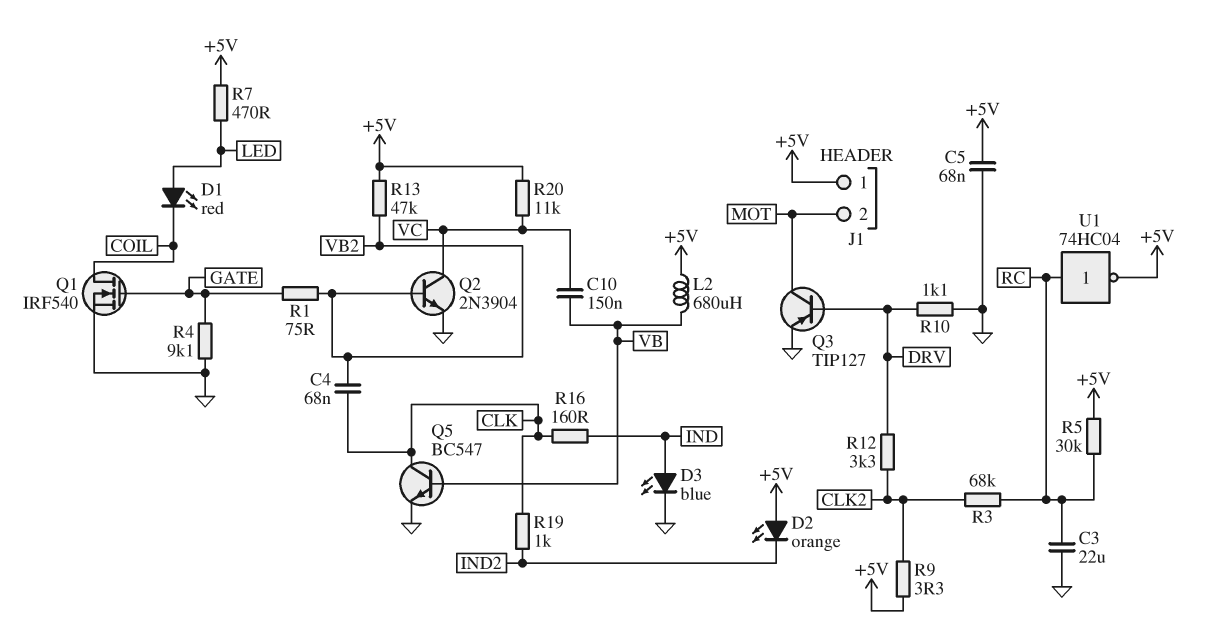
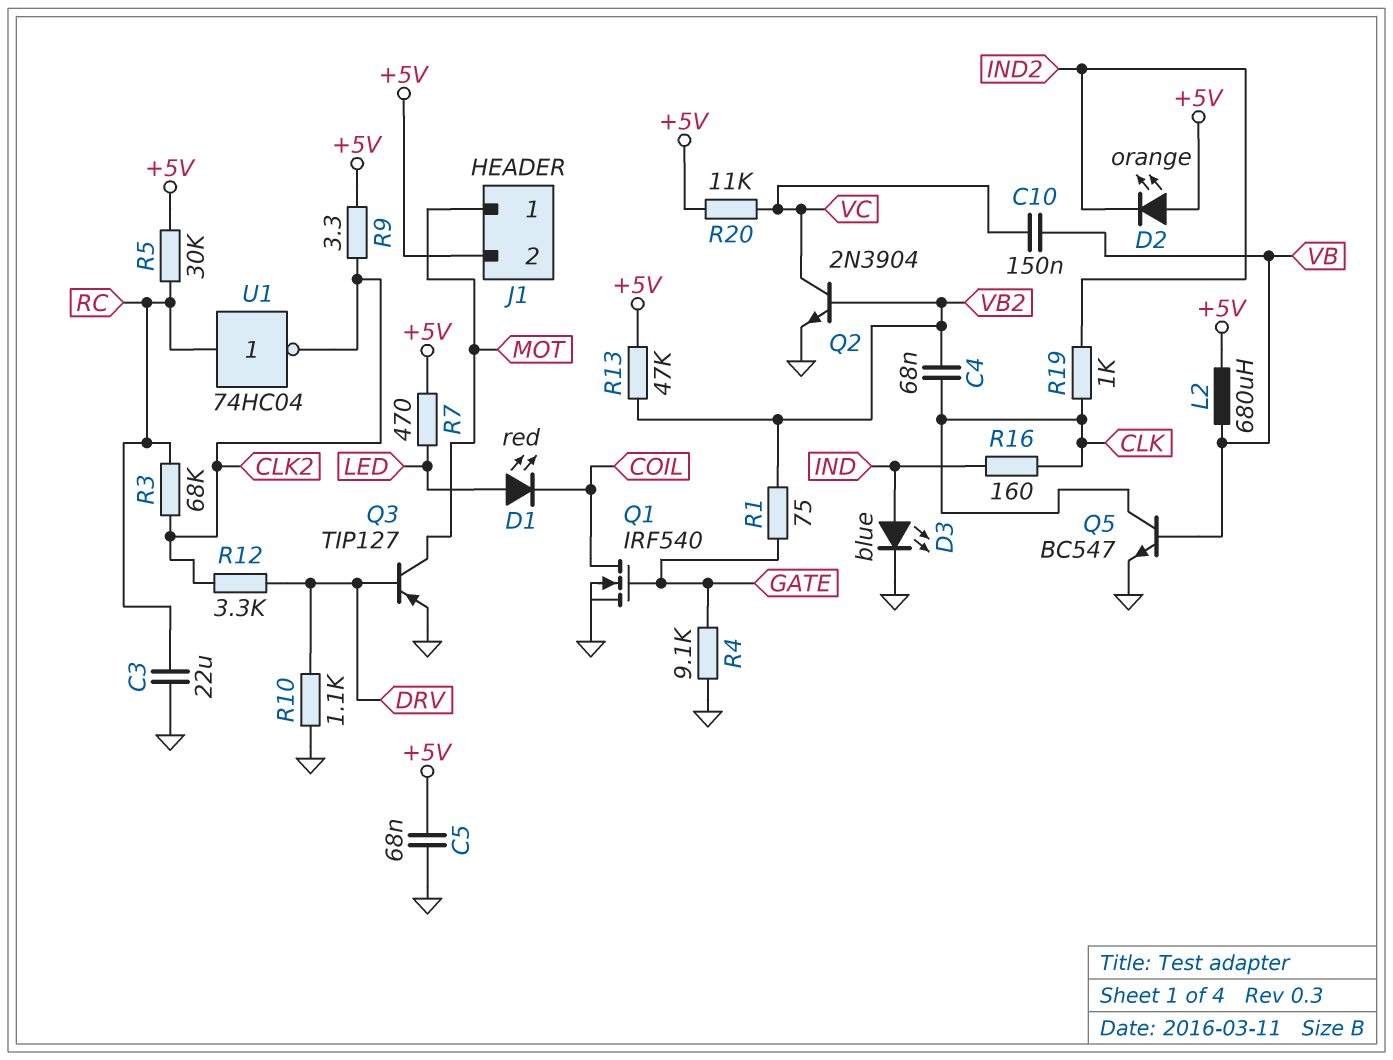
J1 pin 1: +5V -> MOT
J1 pin 2: MOT -> +5V
U1: NOT 74HC04 (in RC, out +5V) -> NOT 74HC04 (in RC, out CLK2)

